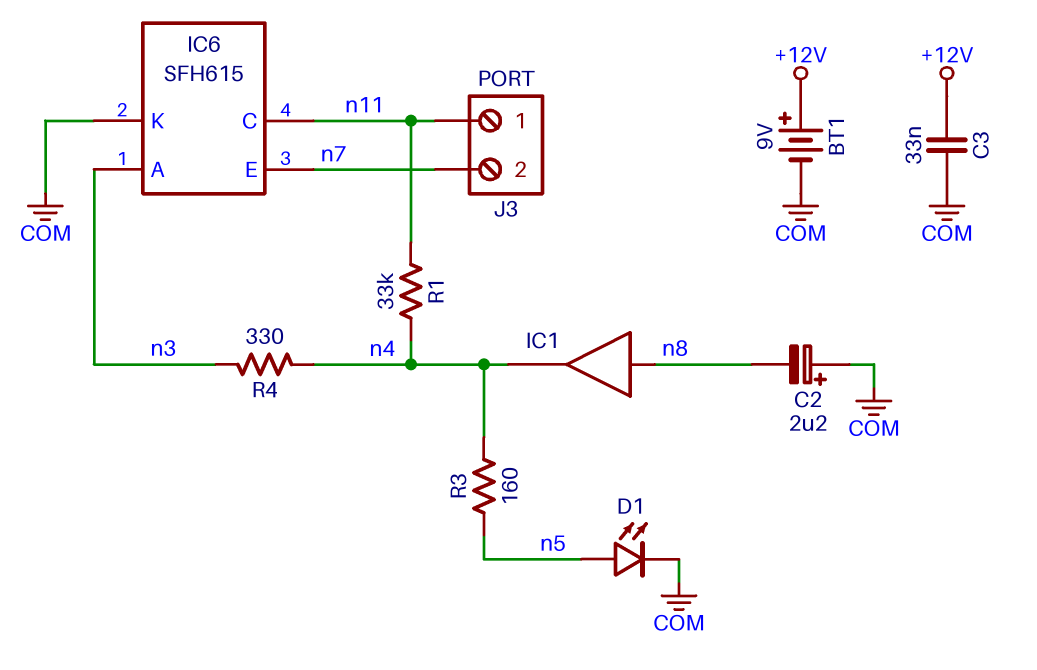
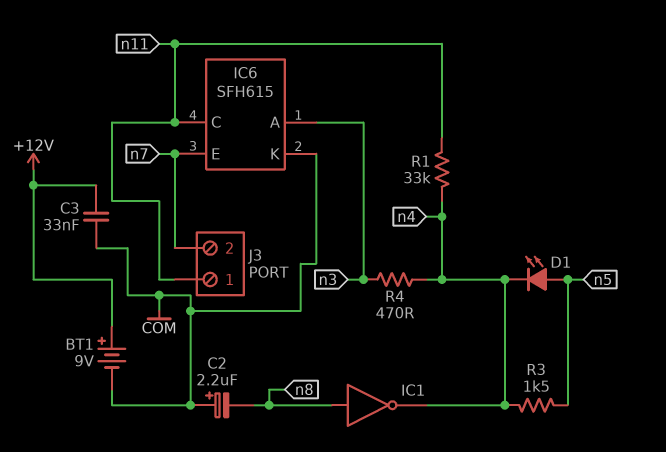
D1: LED (A n5, K COM) -> LED (A n5, K n4)
IC1: buffer (in n8, out n4) -> NOT (in n8, out n4)
R3: 160 (n4, n5) -> 1.5k (n4, n5)
R4: 330 (n3, n4) -> 470 (n3, n4)

